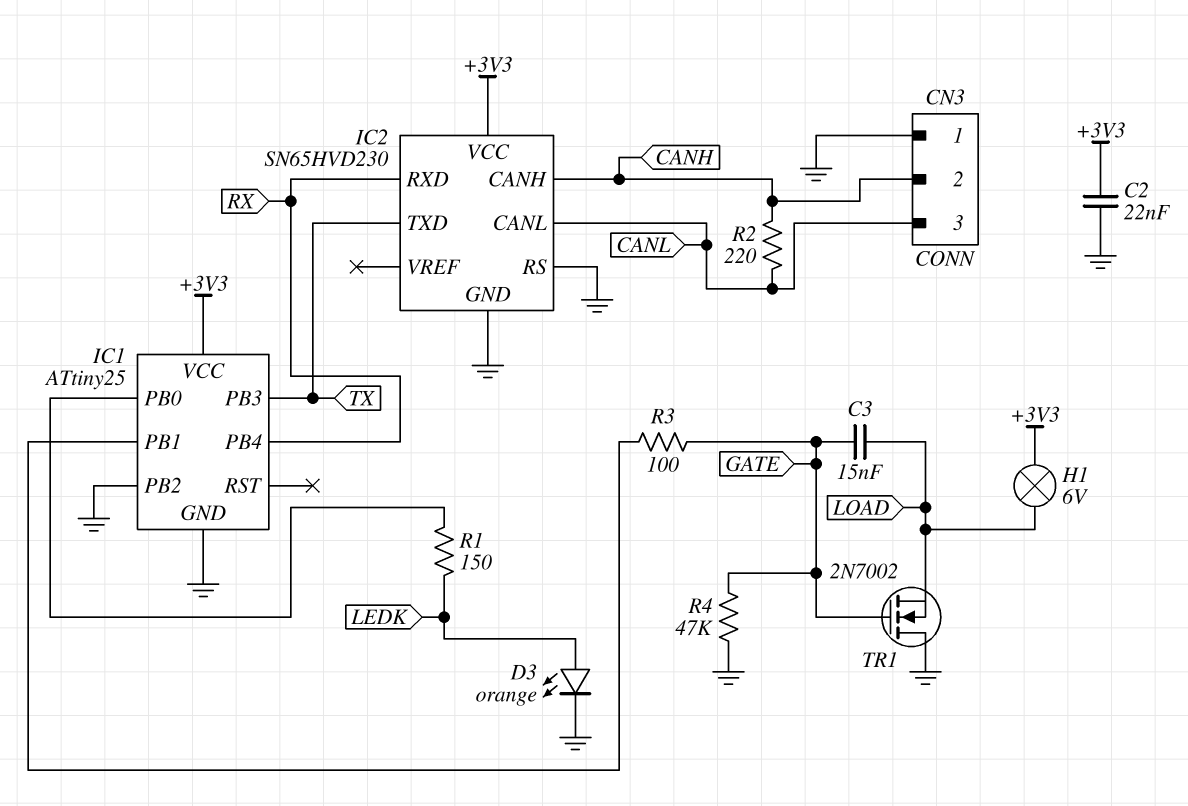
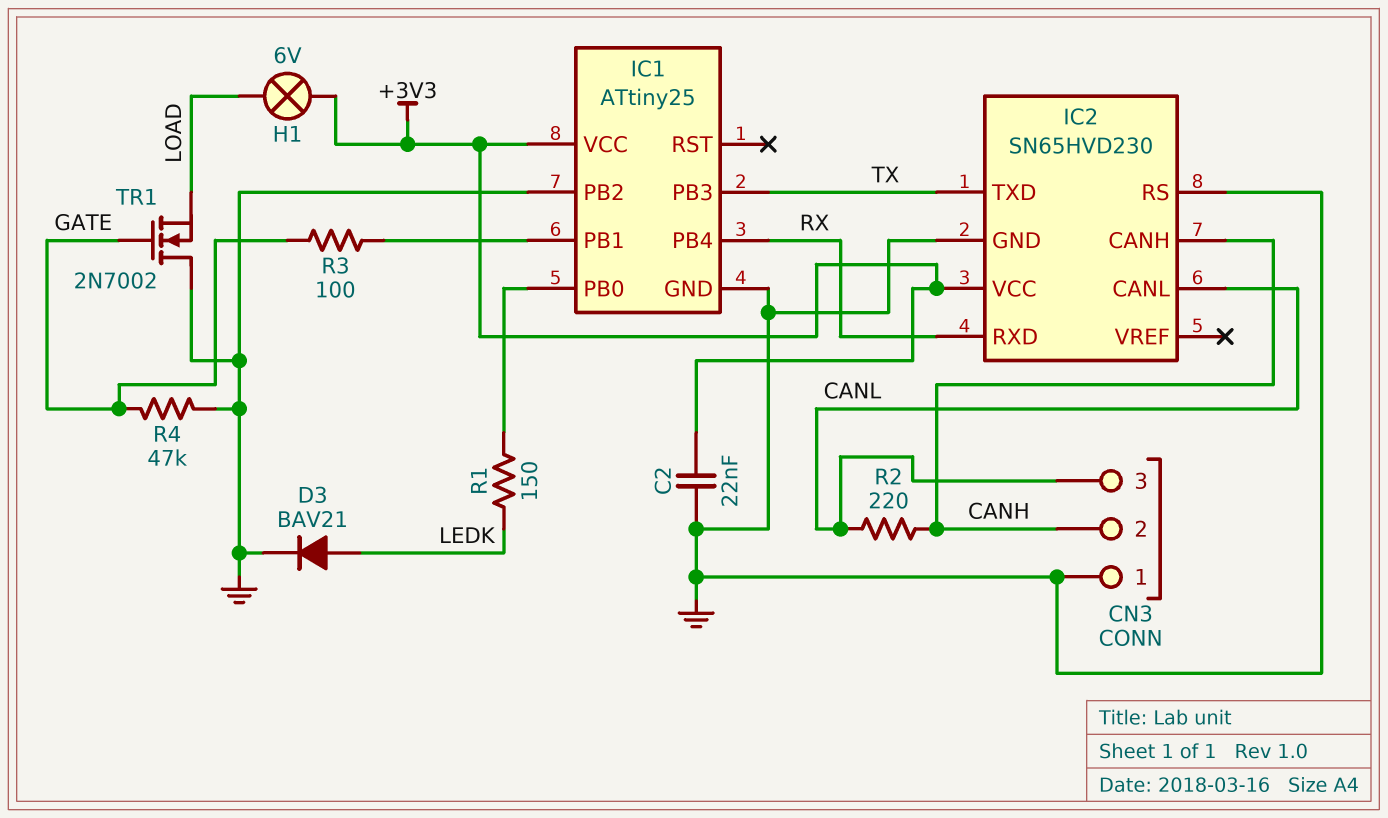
C3: 15nF (GATE, LOAD) -> none
D3: LED orange (A LEDK, K GND) -> diode BAV21 (A LEDK, K GND)

